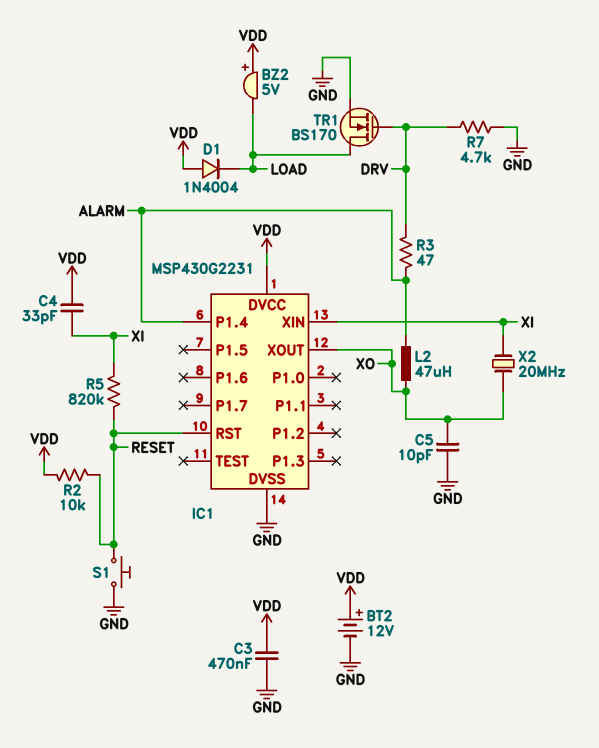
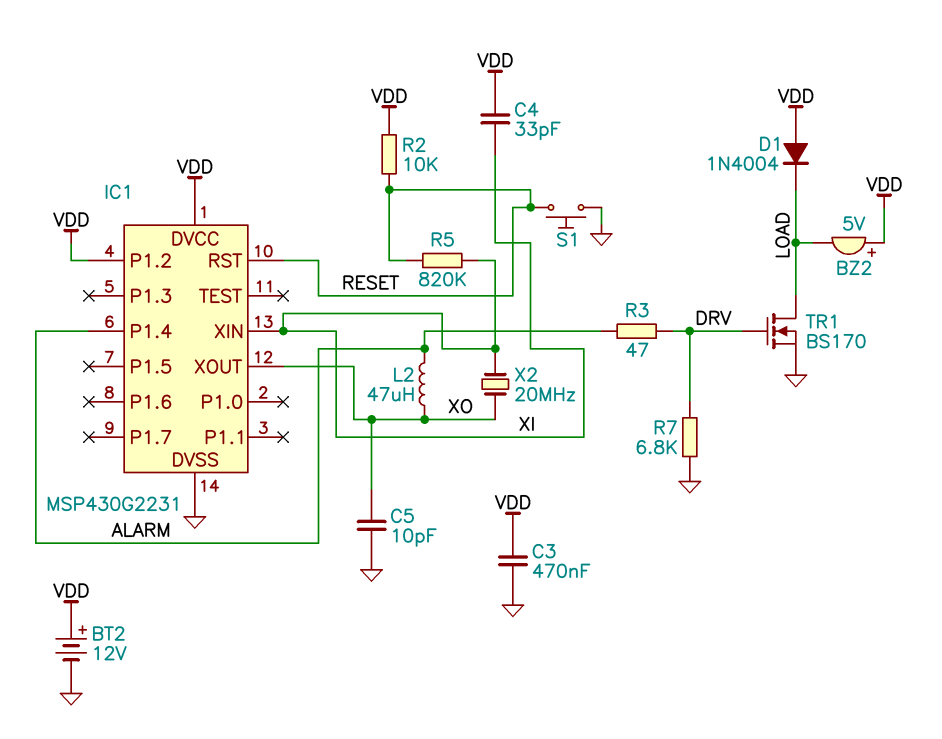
IC1 pin P1.2: none -> VDD
R7: 4.7k (DRV, GND) -> 6.8k (DRV, GND)

